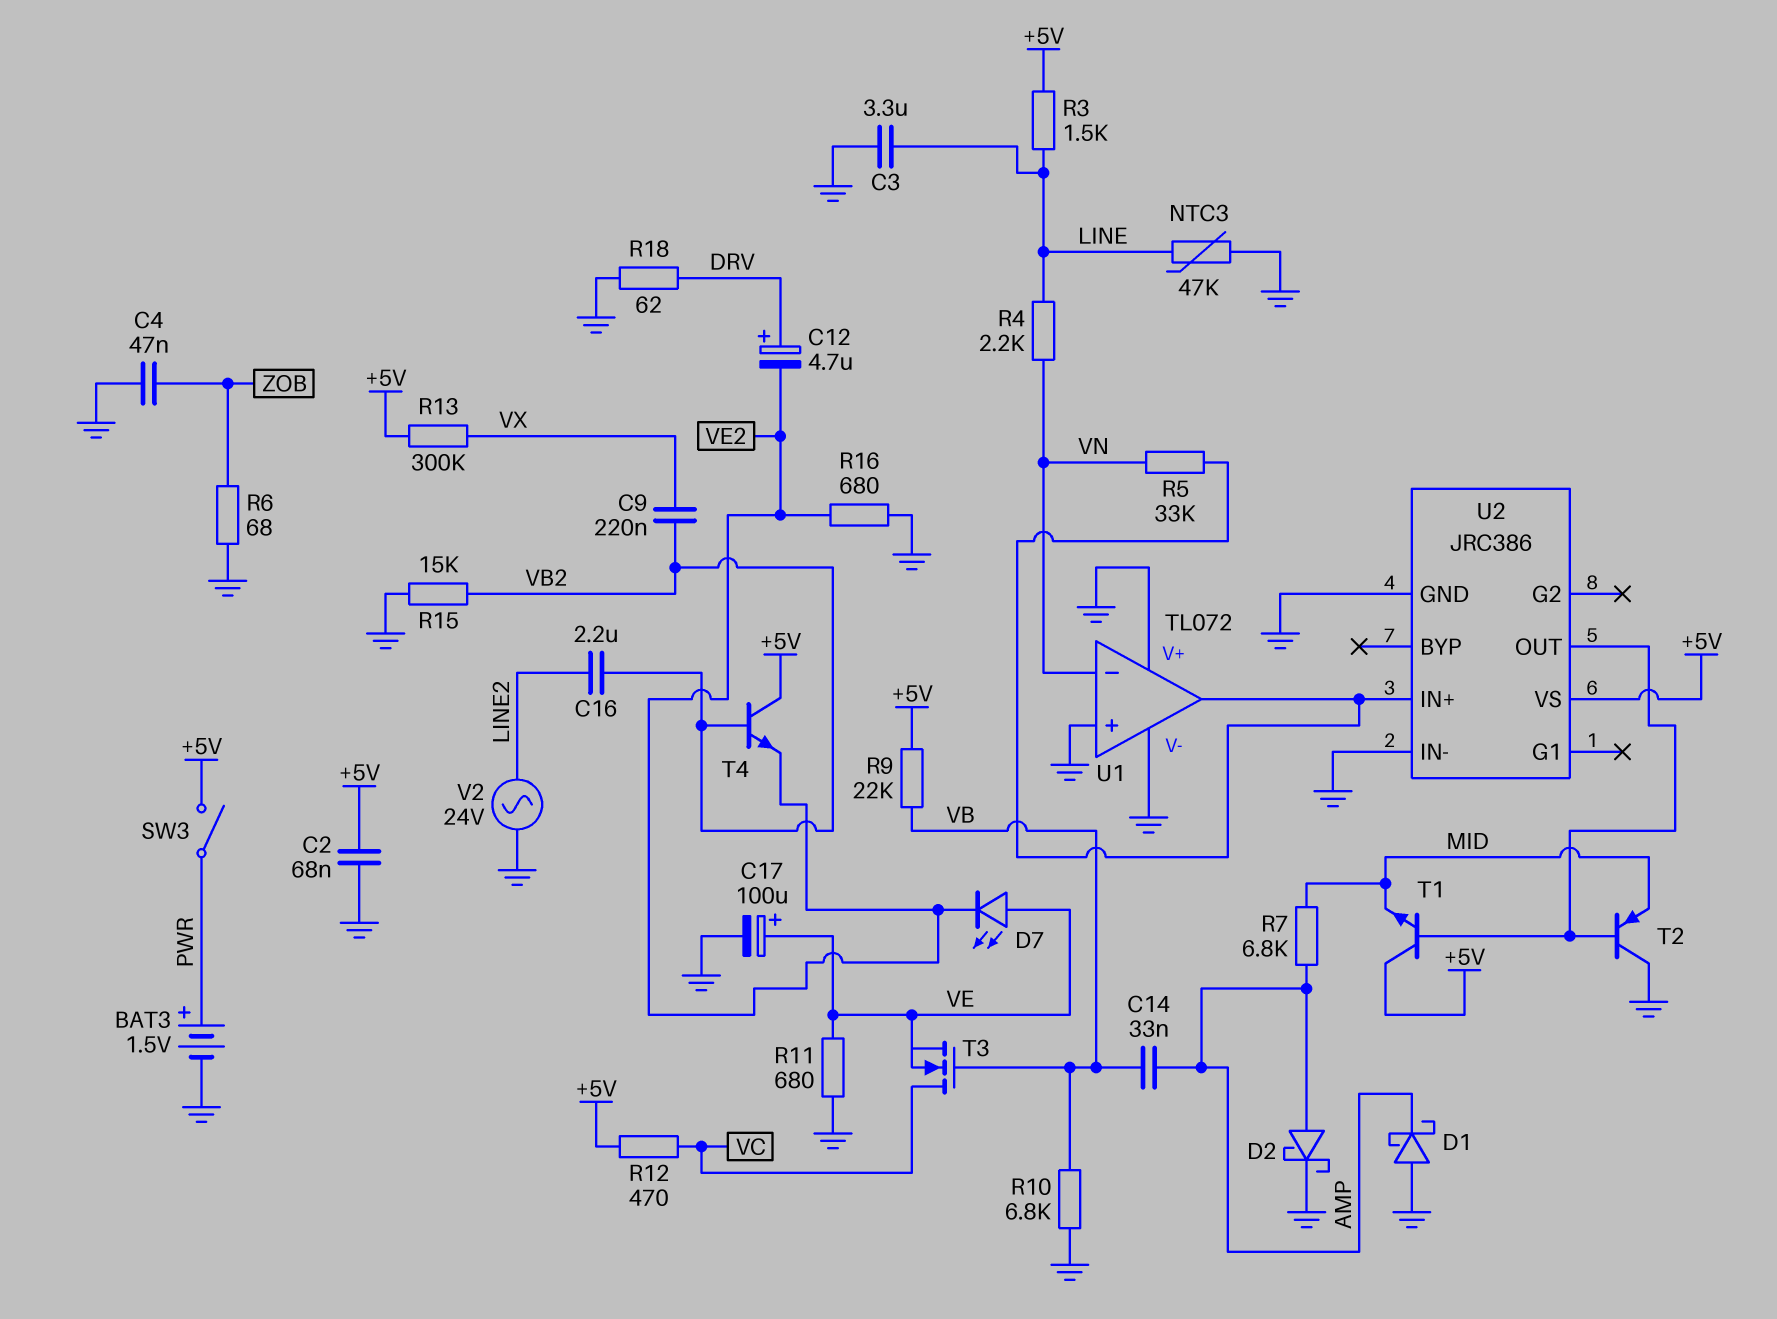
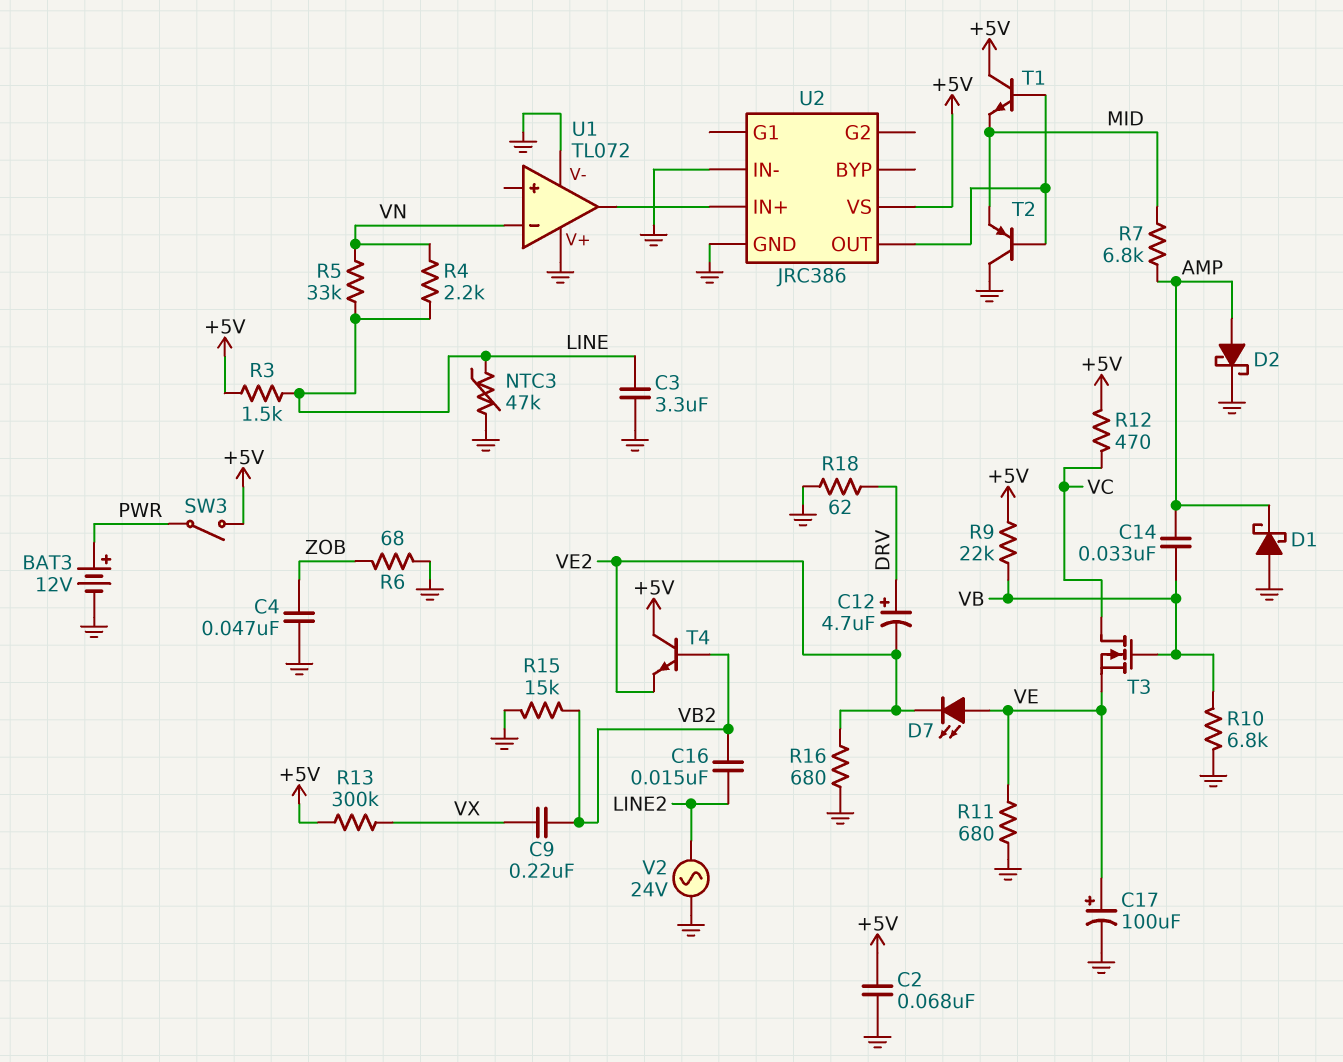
BAT3: 1.5V (plus PWR, minus GND) -> 12V (plus PWR, minus GND)
C16: 2.2uF (LINE2, VB2) -> 15nF (LINE2, VB2)
R5: 33k (U1/out, VN) -> 33k (LINE, VN)
U1 pin in+: GND -> none

